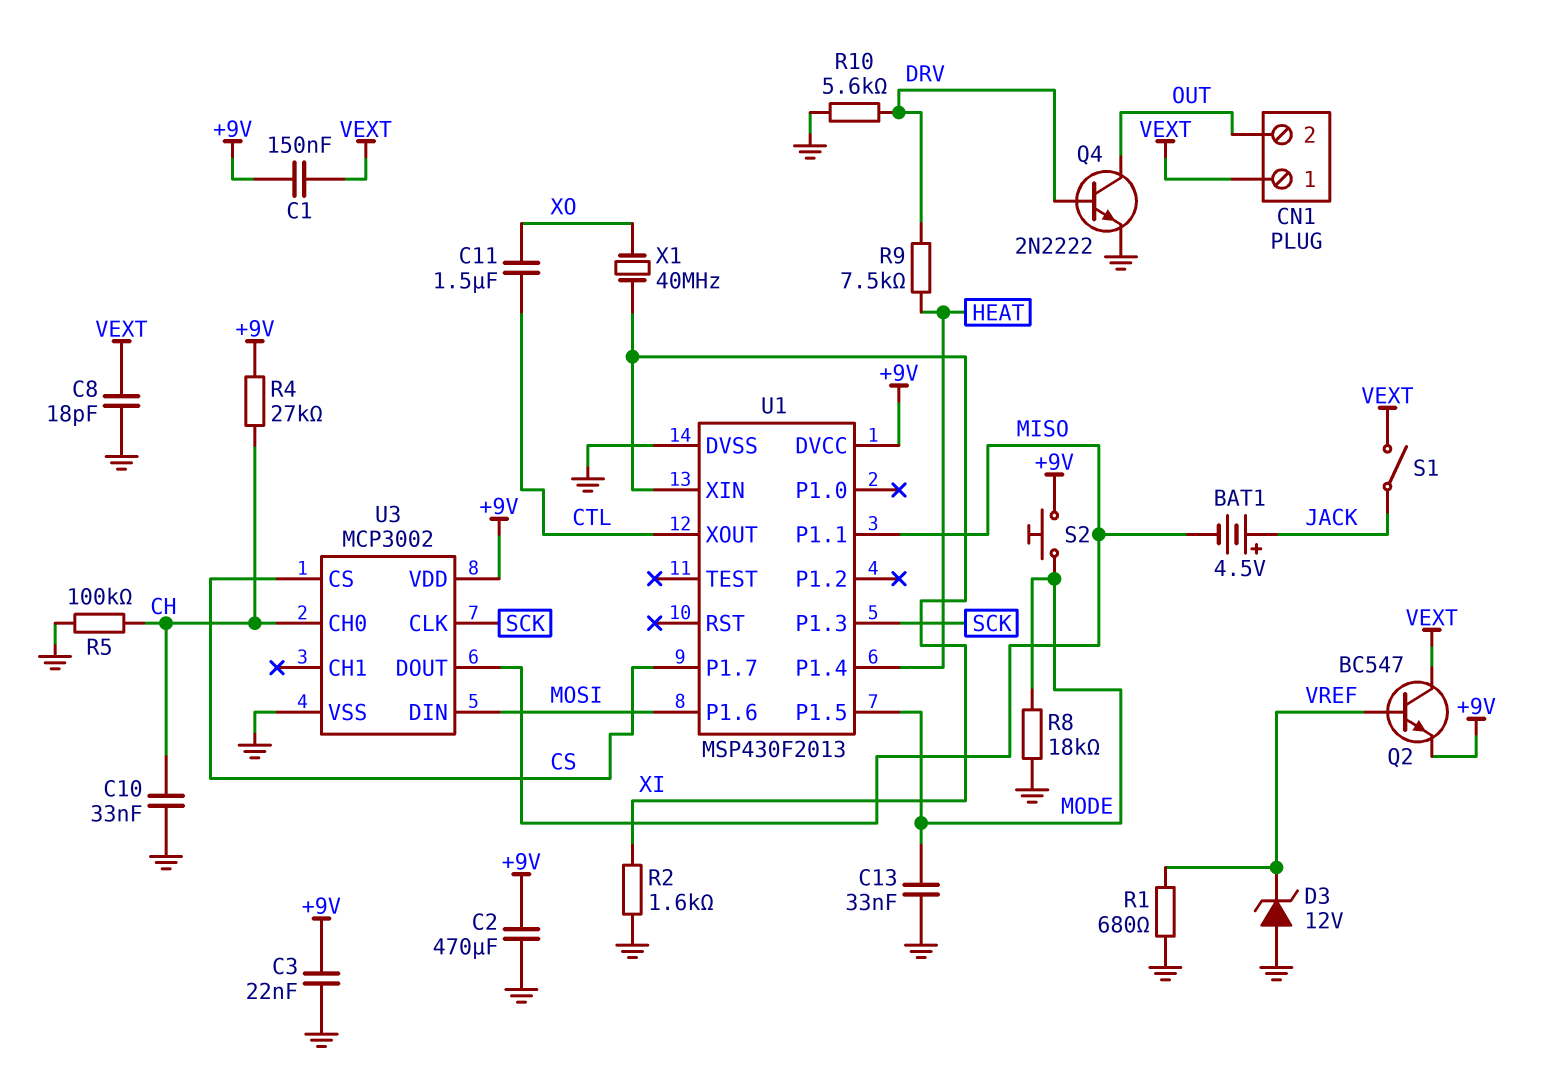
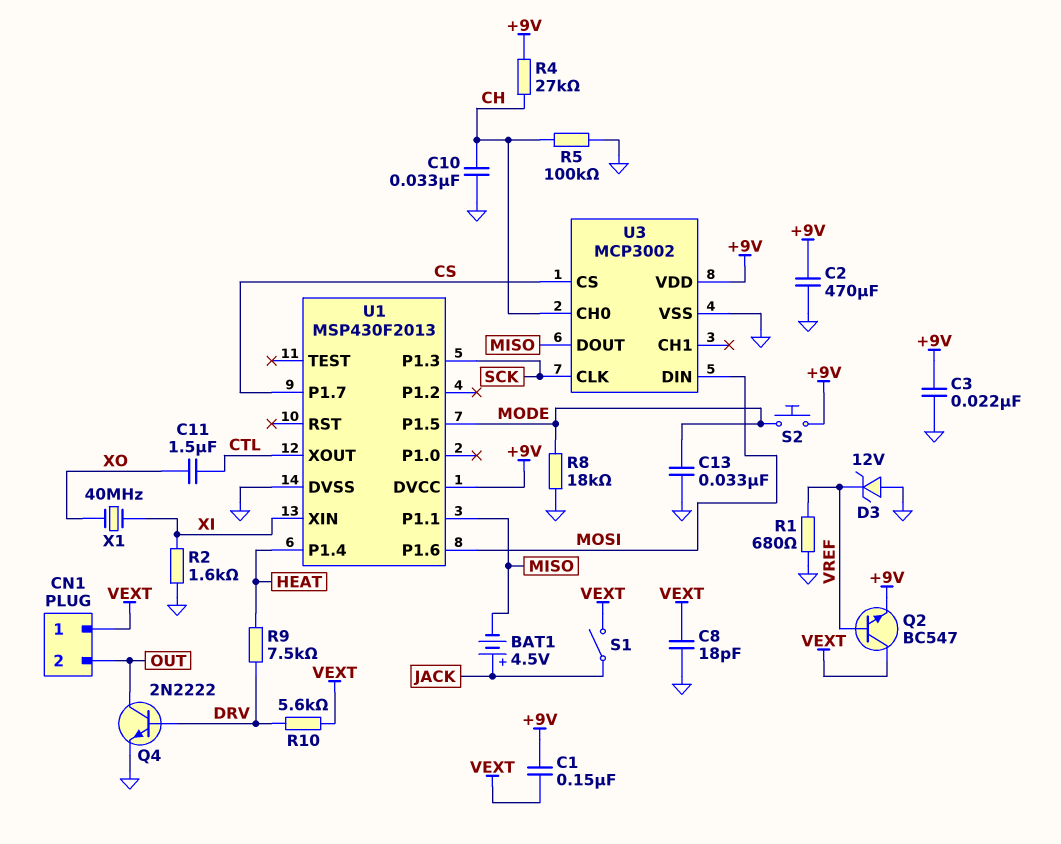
R10: 5.6k (DRV, GND) -> 5.6k (DRV, VEXT)

